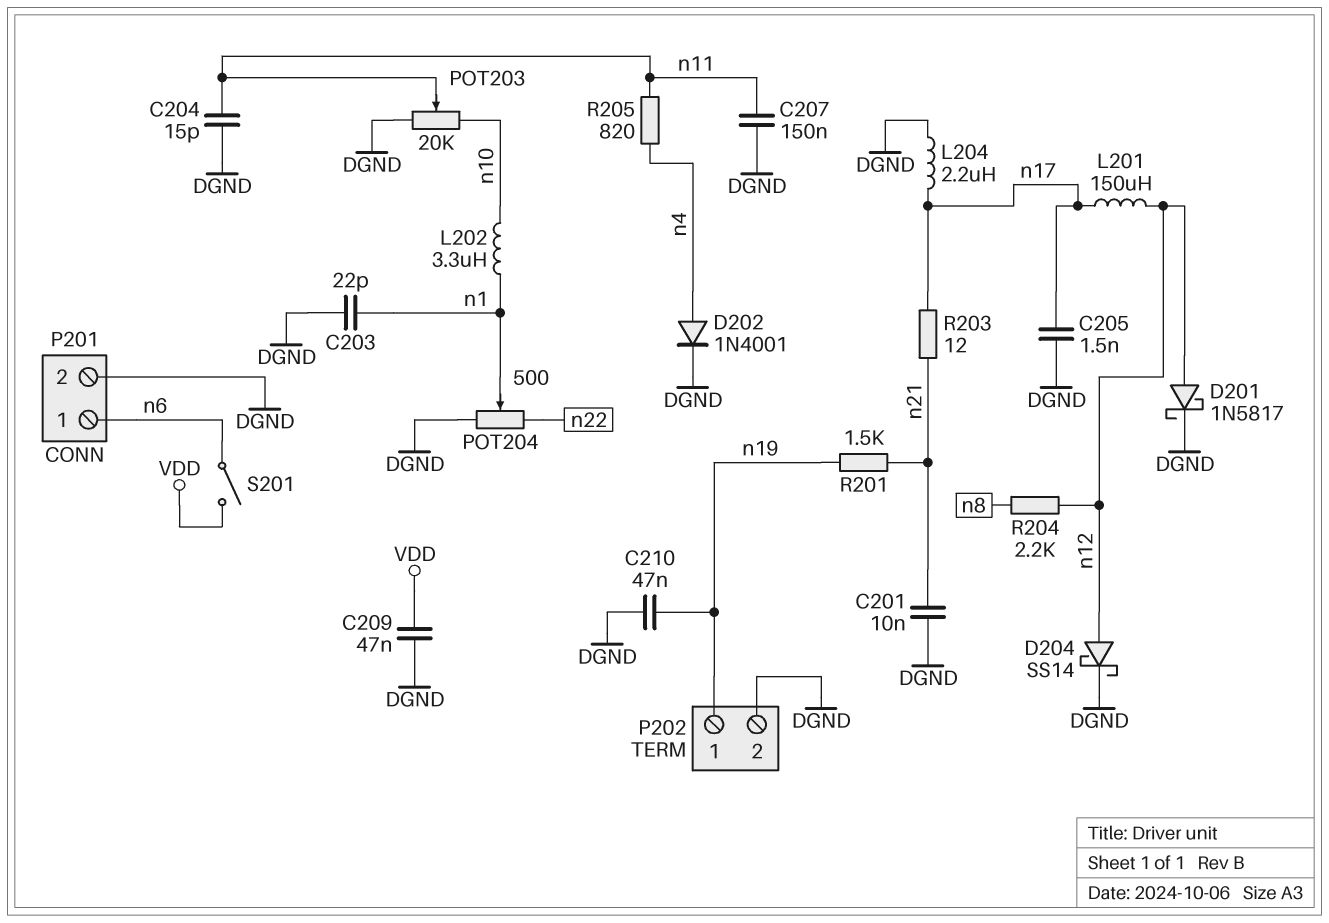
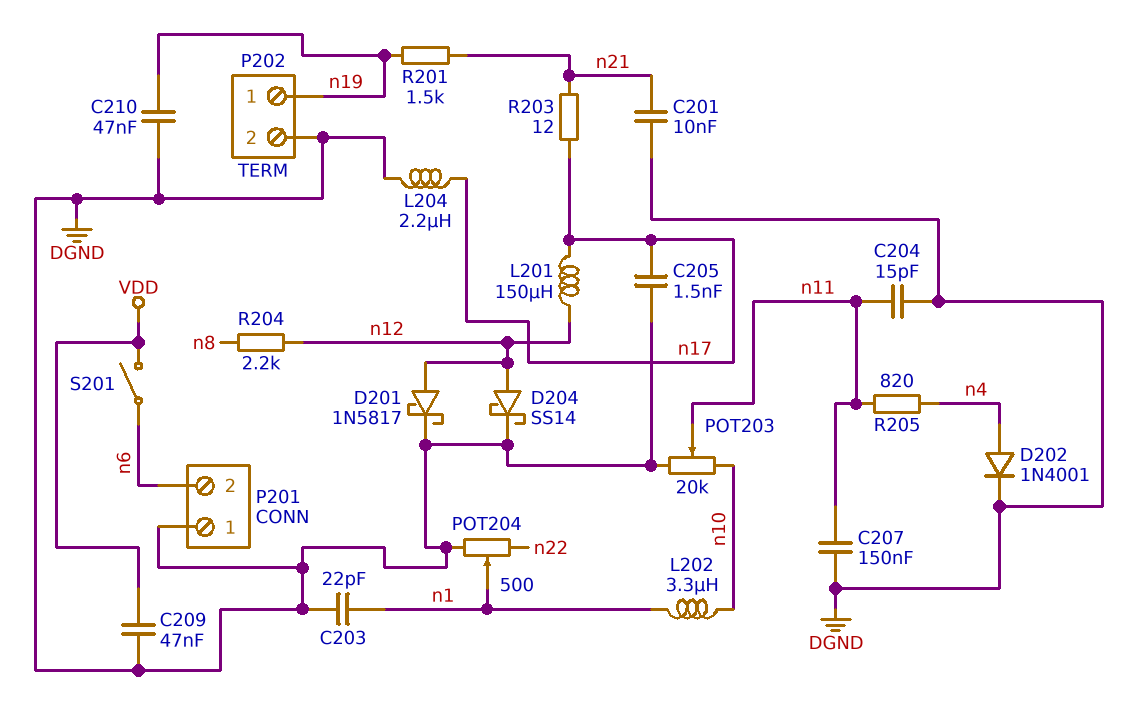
P201 pin 1: n6 -> DGND
P201 pin 2: DGND -> n6

